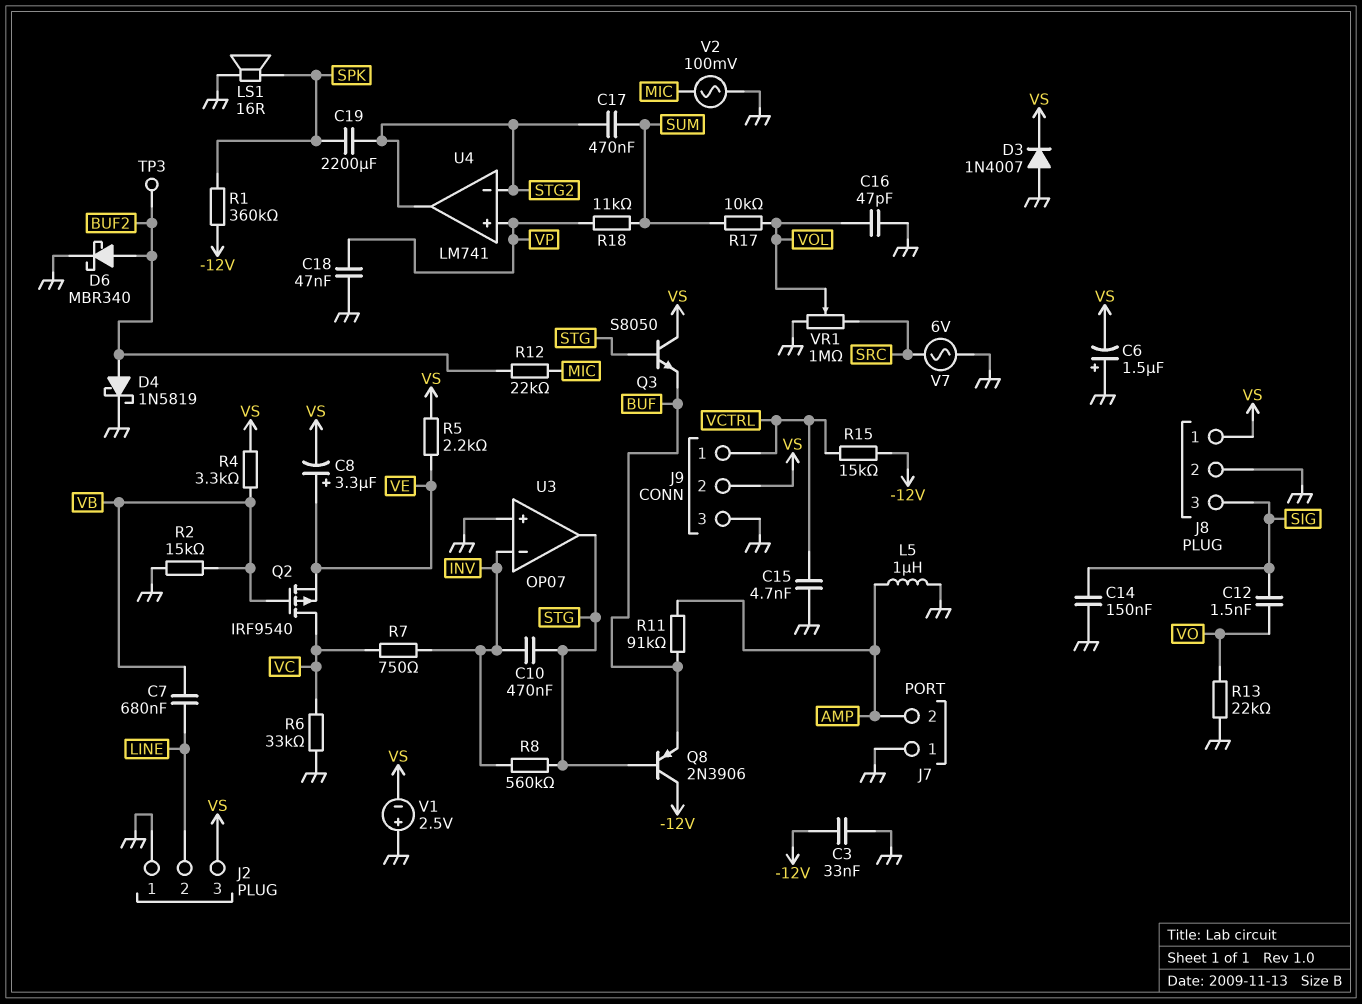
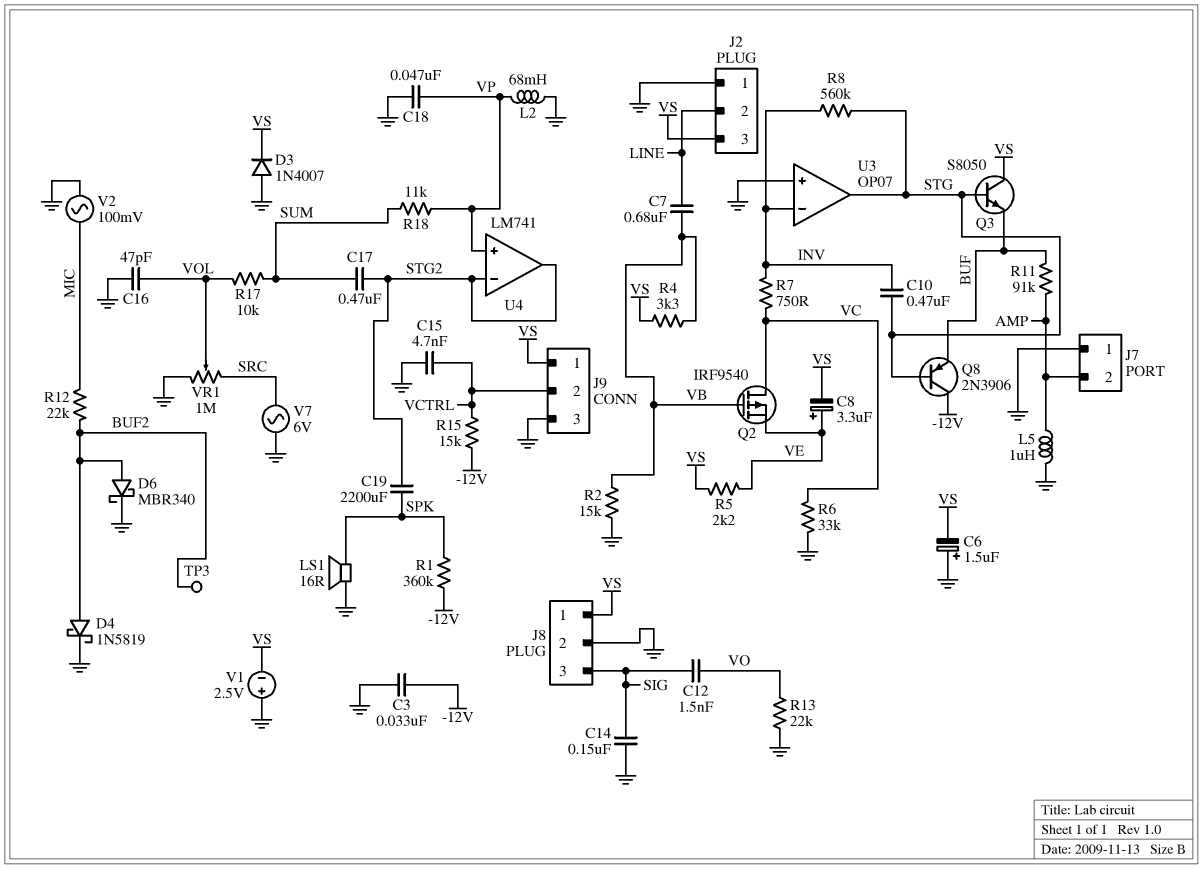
J9 pin 1: VCTRL -> VS
J9 pin 2: VS -> VCTRL
L2: none -> 68mH (GND, VP)

